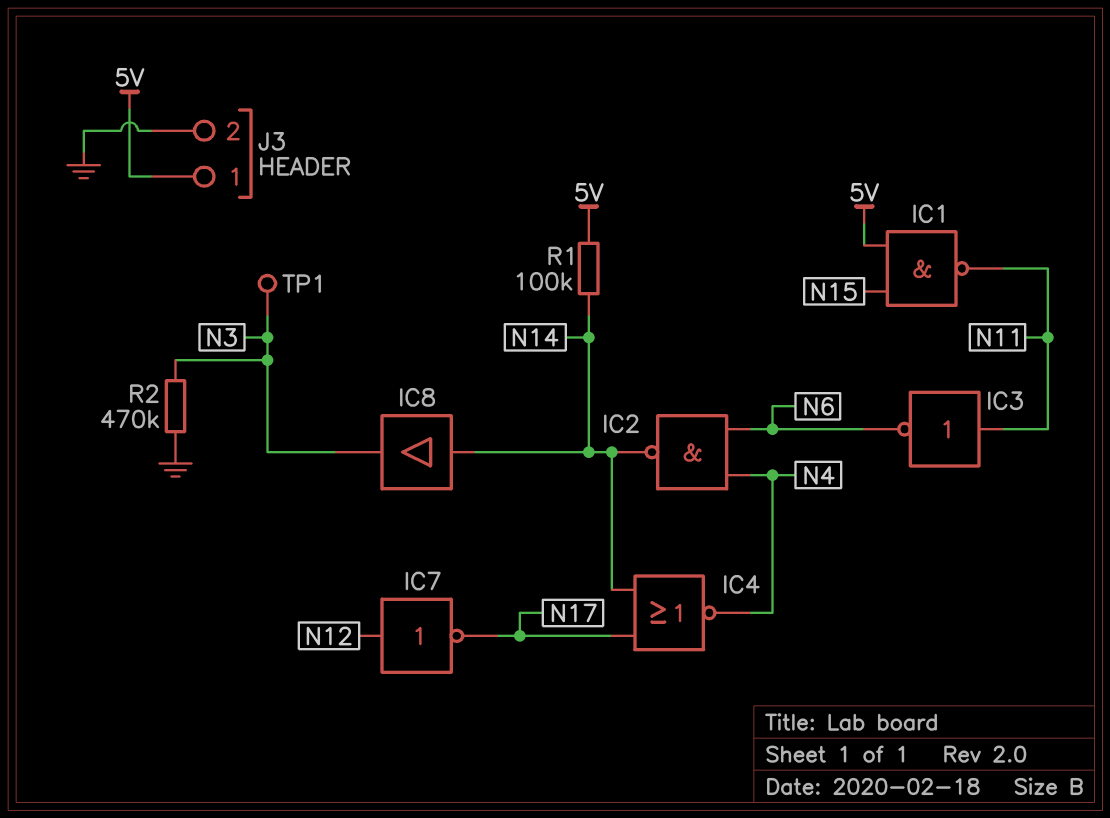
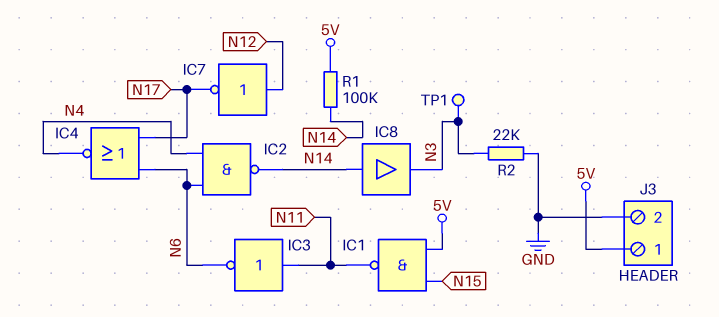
IC4: NOR (in N14, in N17, out N4) -> NOR (in N6, in N17, out N4)
R2: 470k (GND, N3) -> 22k (GND, N3)

